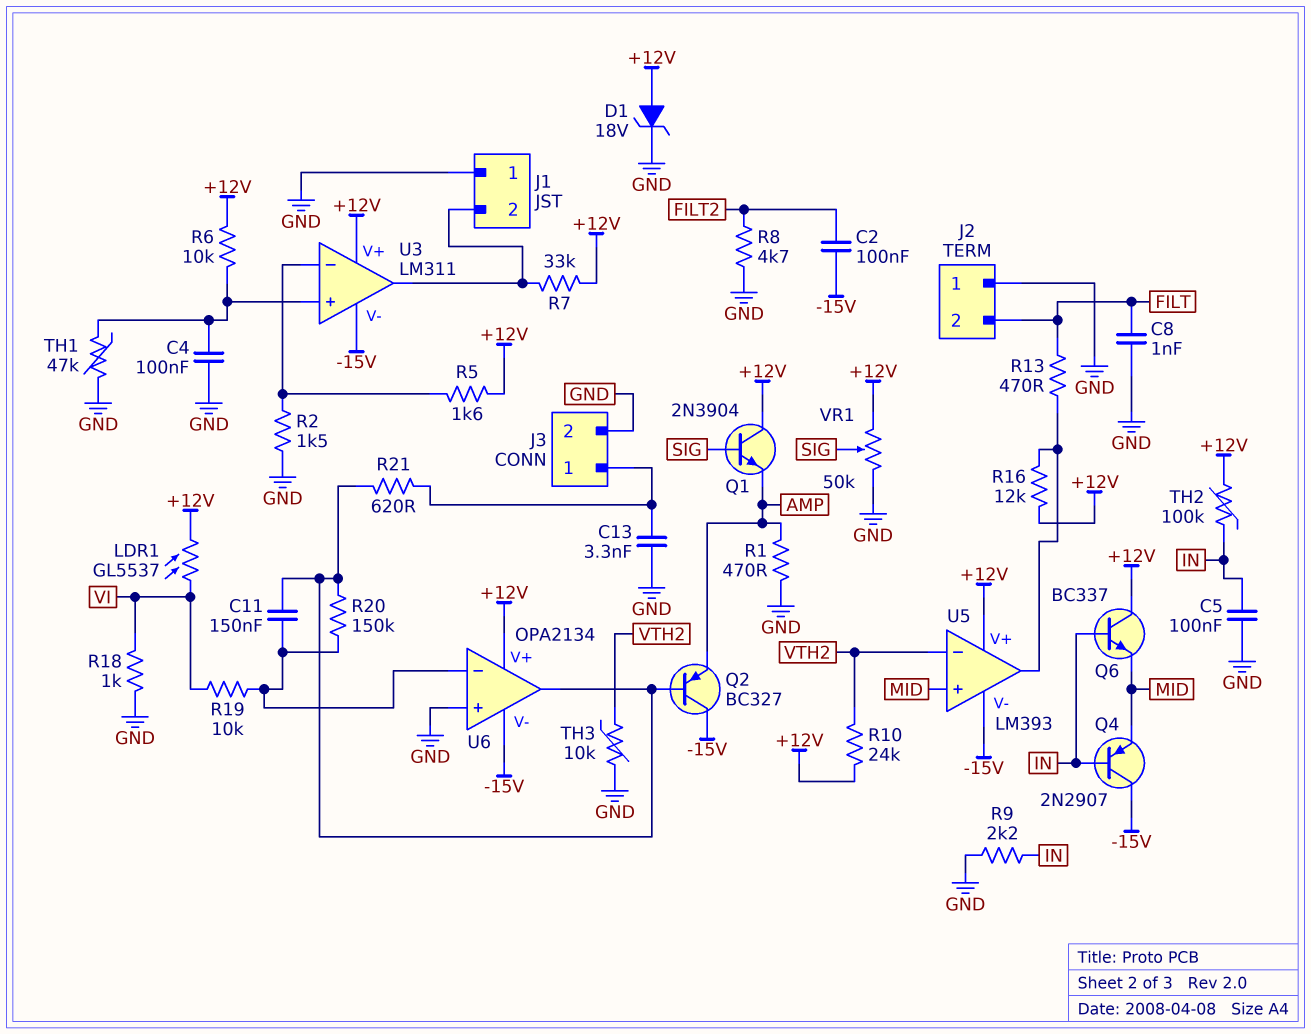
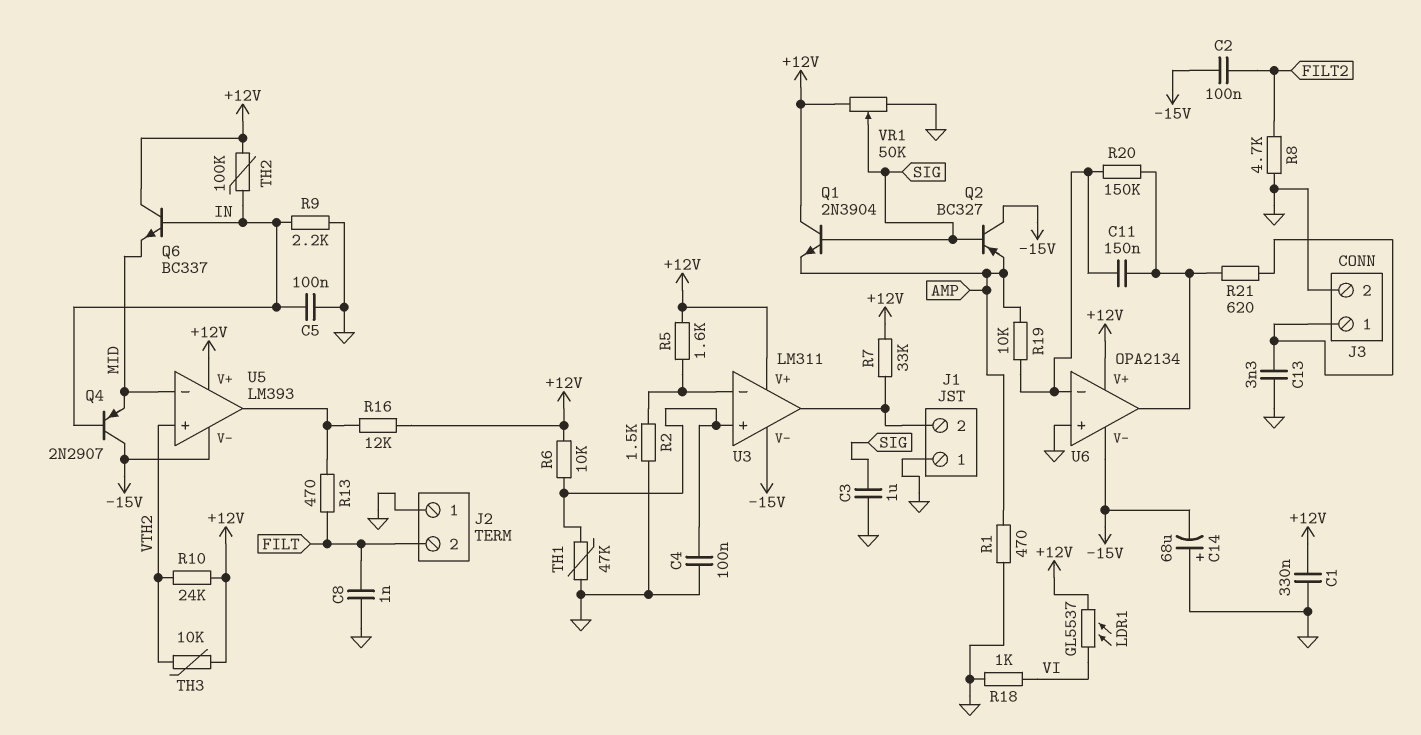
C1: none -> 330nF (+12V, GND)
C3: none -> 1uF (GND, SIG)
C14: none -> 68uF (plus GND, minus -15V)
D1: zener 18V (A +12V, K GND) -> none
Q2: PNP BC327 (B U6/out, C -15V, E AMP) -> PNP BC327 (B SIG, C -15V, E AMP)
R19: 10k (U6/in-, VI) -> 10k (AMP, U6/in-)
TH3: 10k (GND, VTH2) -> 10k (+12V, VTH2)
U5 pin in+: MID -> VTH2
U5 pin in-: VTH2 -> MID

